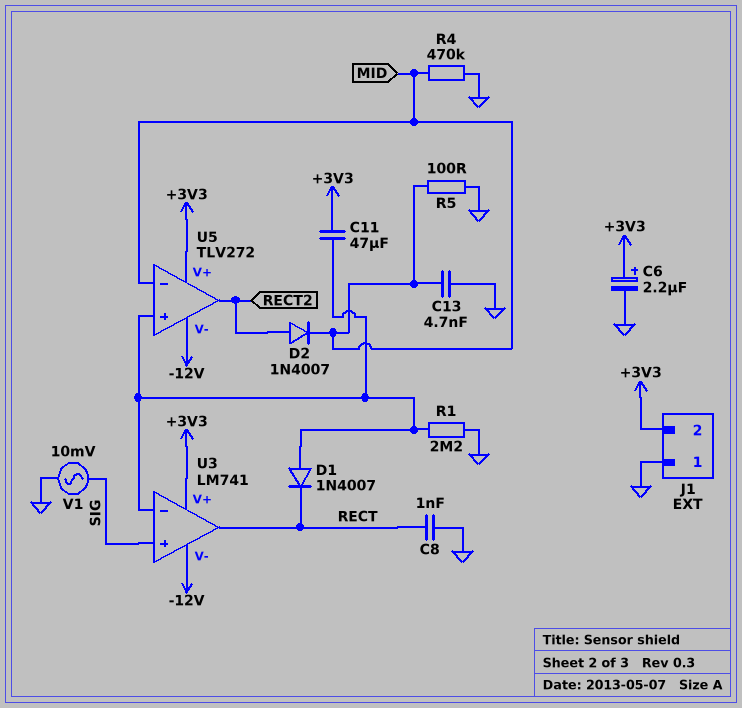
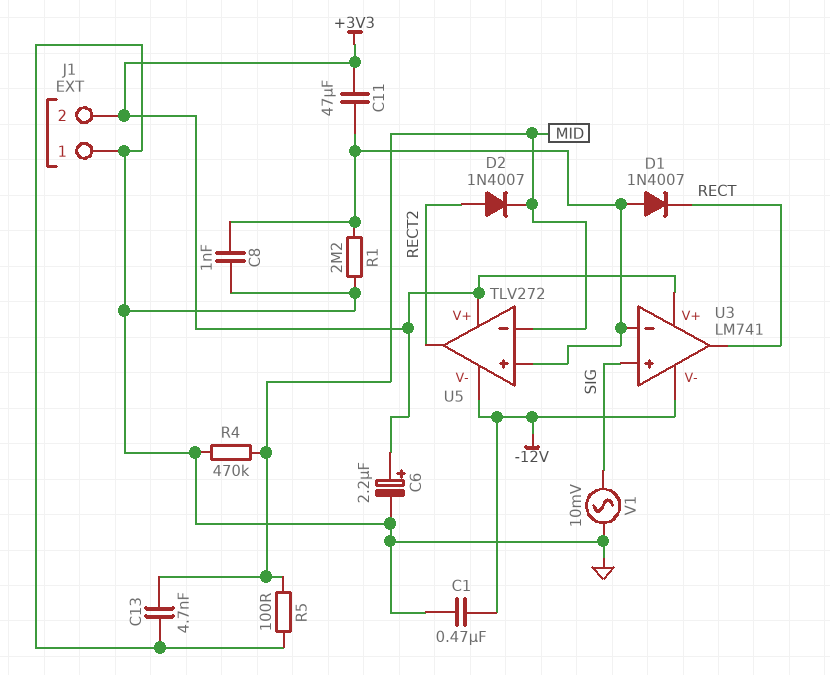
C1: none -> 470nF (-12V, GND)
C8: 1nF (GND, RECT) -> 1nF (GND, U3/in-)

